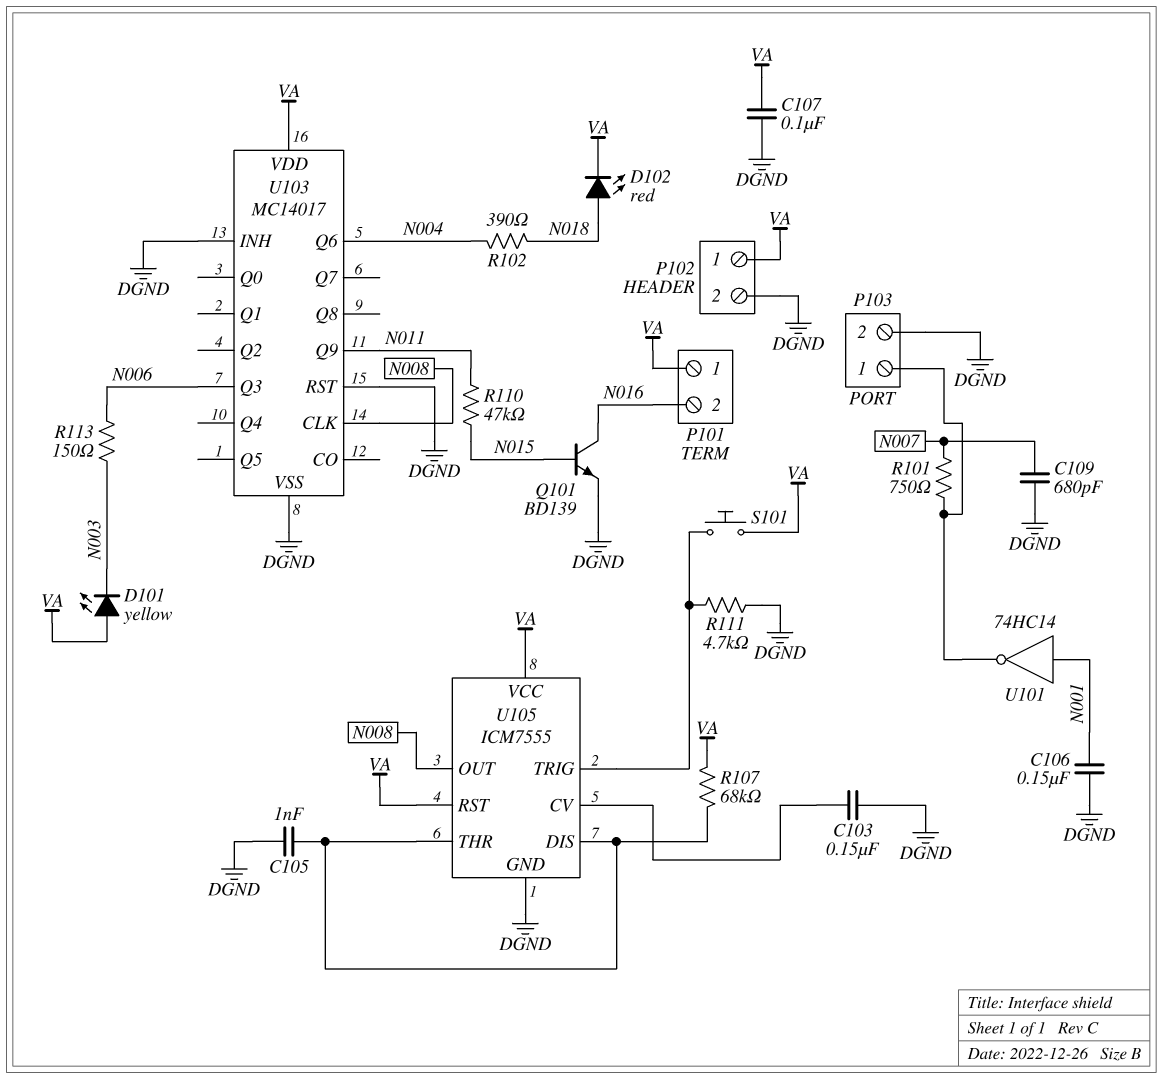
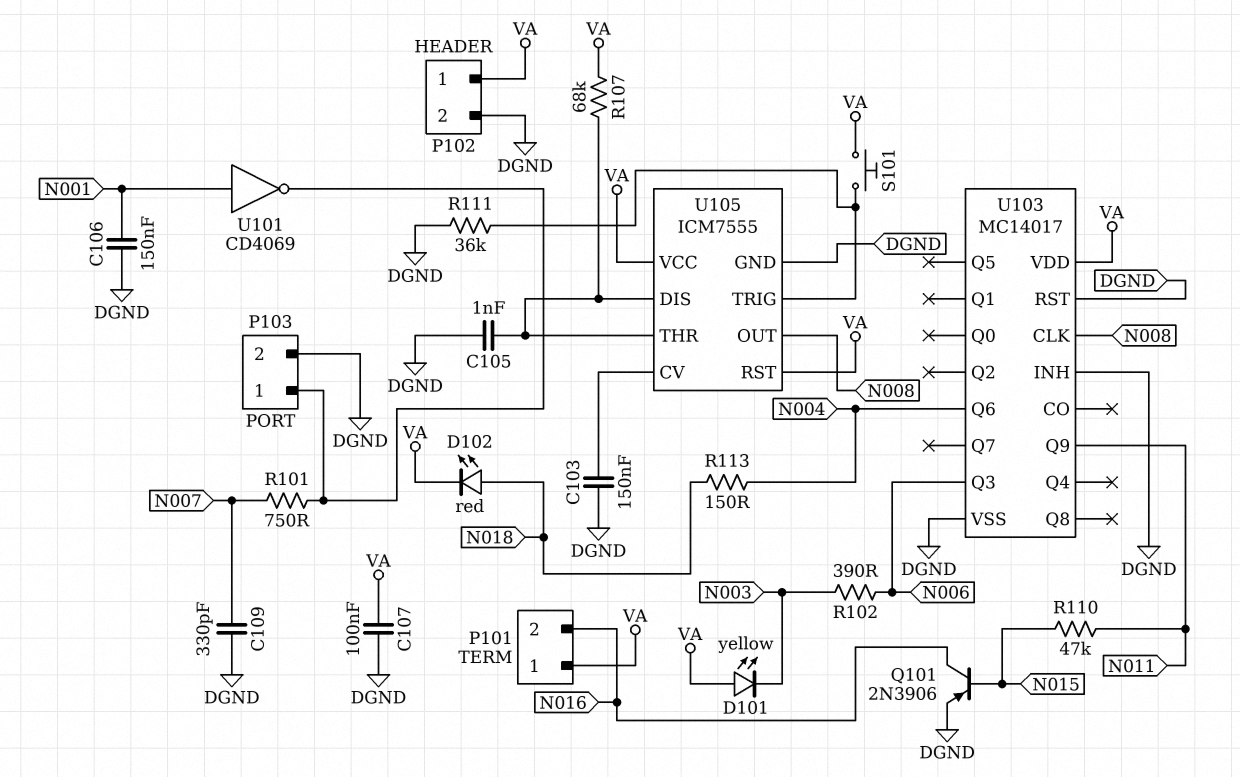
C109: 680pF (DGND, N007) -> 330pF (DGND, N007)
Q101: NPN BD139 (B N015, C N016, E DGND) -> PNP 2N3906 (B N015, C N016, E DGND)
R102: 390 (N004, N018) -> 390 (N003, N006)
R111: 4.7k (DGND, U105/TRIG) -> 36k (DGND, U105/TRIG)
R113: 150 (N003, N006) -> 150 (N004, N018)
U101: NOT 74HC14 (in N001, out P103/1) -> NOT CD4069 (in N001, out P103/1)

